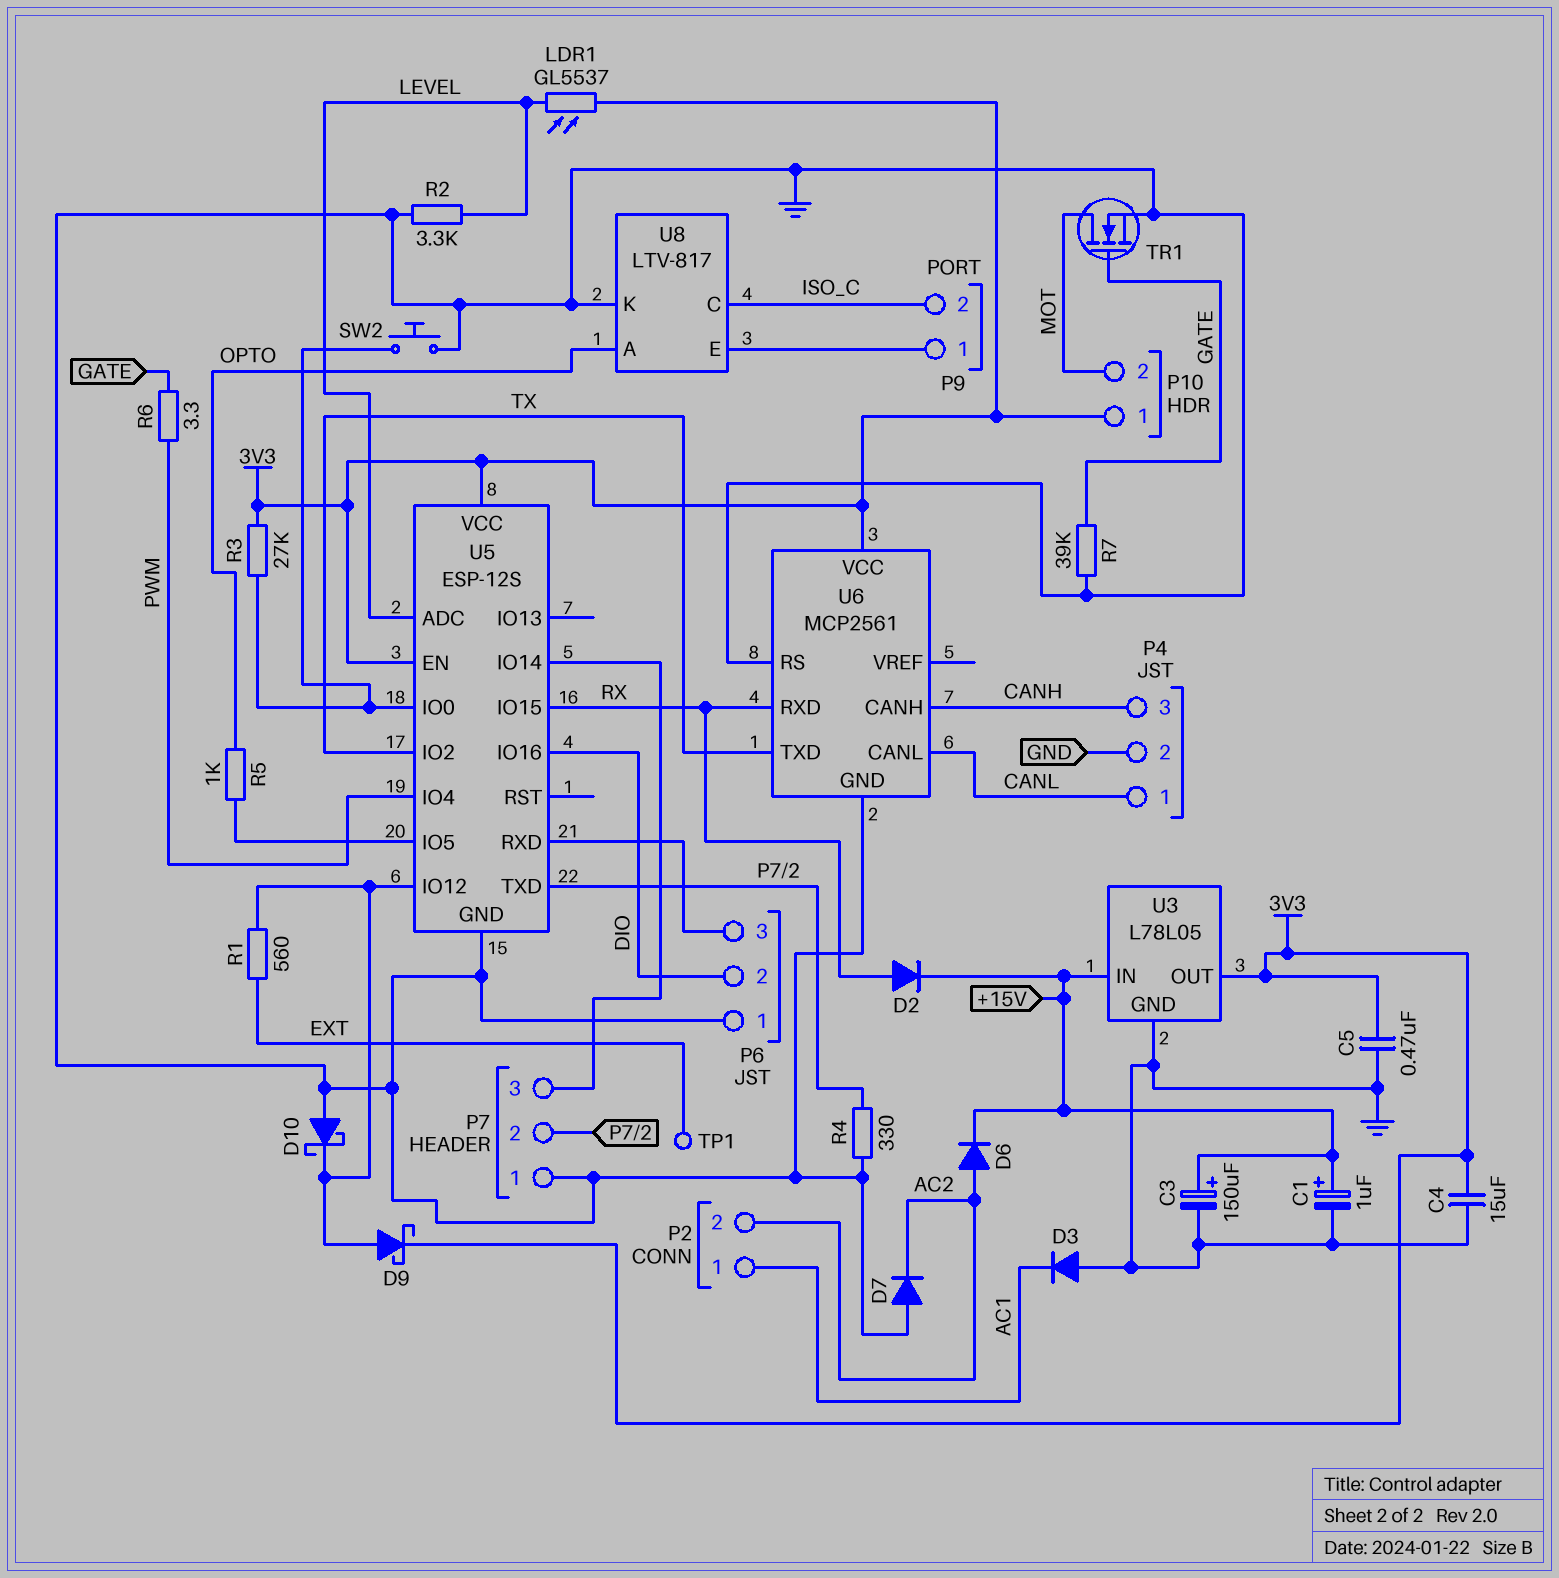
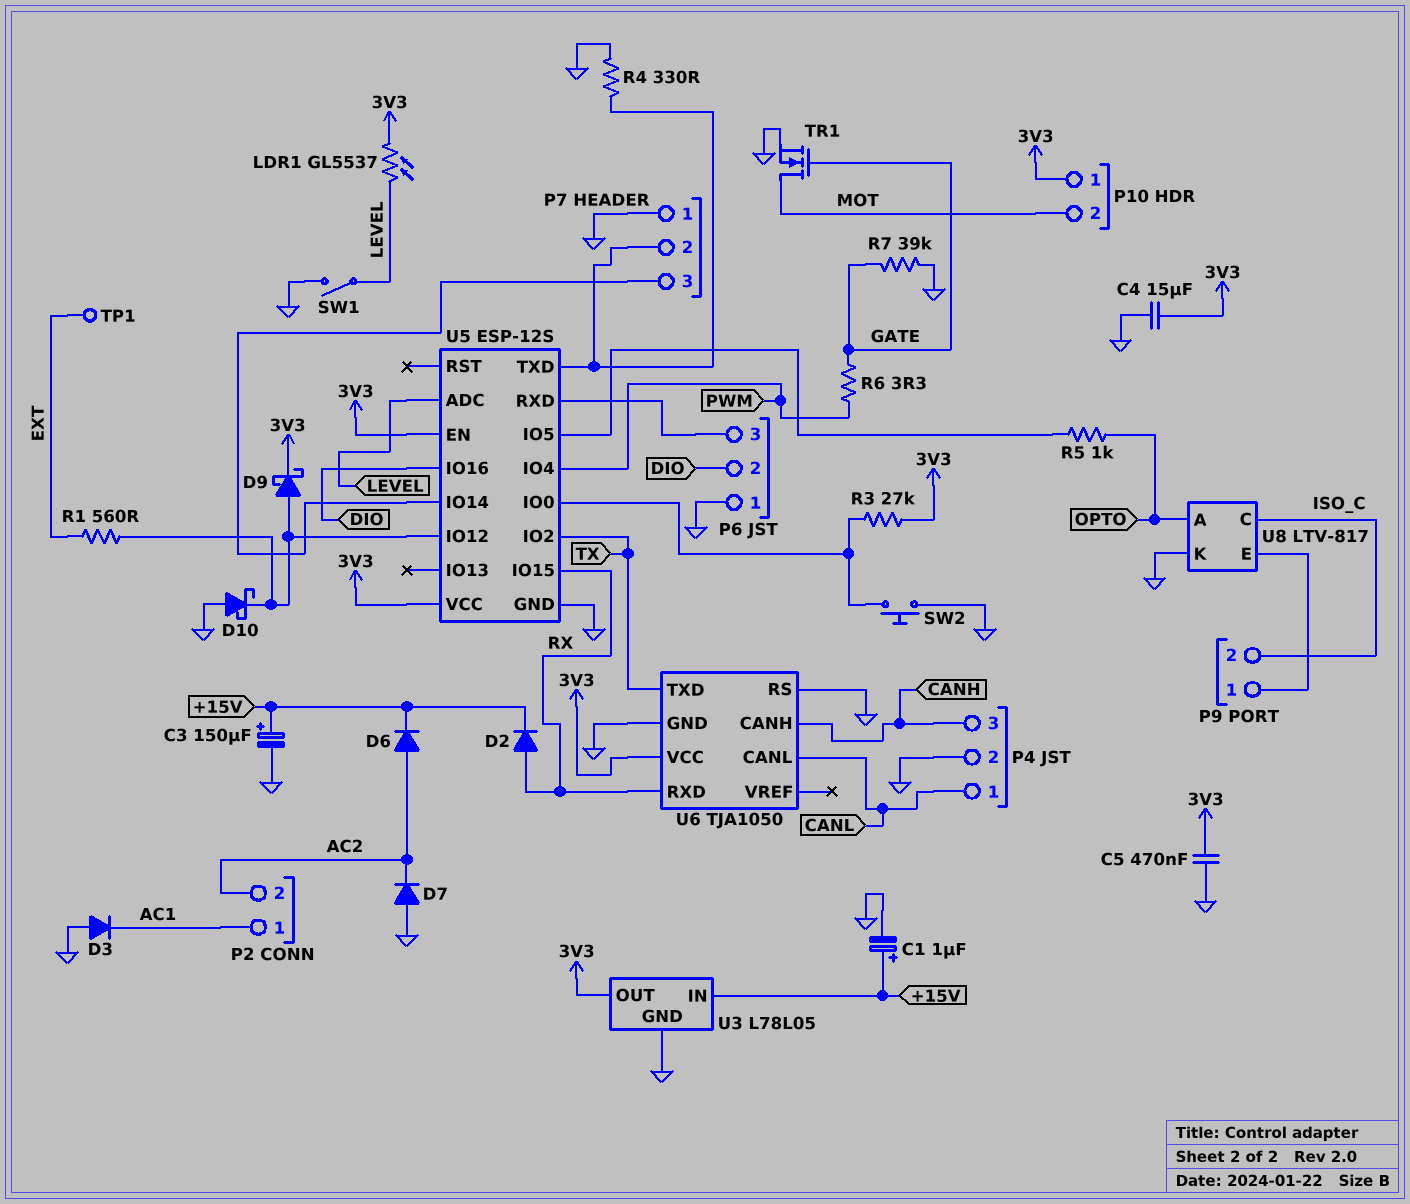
R2: 3.3k (GND, LEVEL) -> none
SW1: none -> switch (GND, LEVEL)
U6: MCP2561 -> TJA1050

